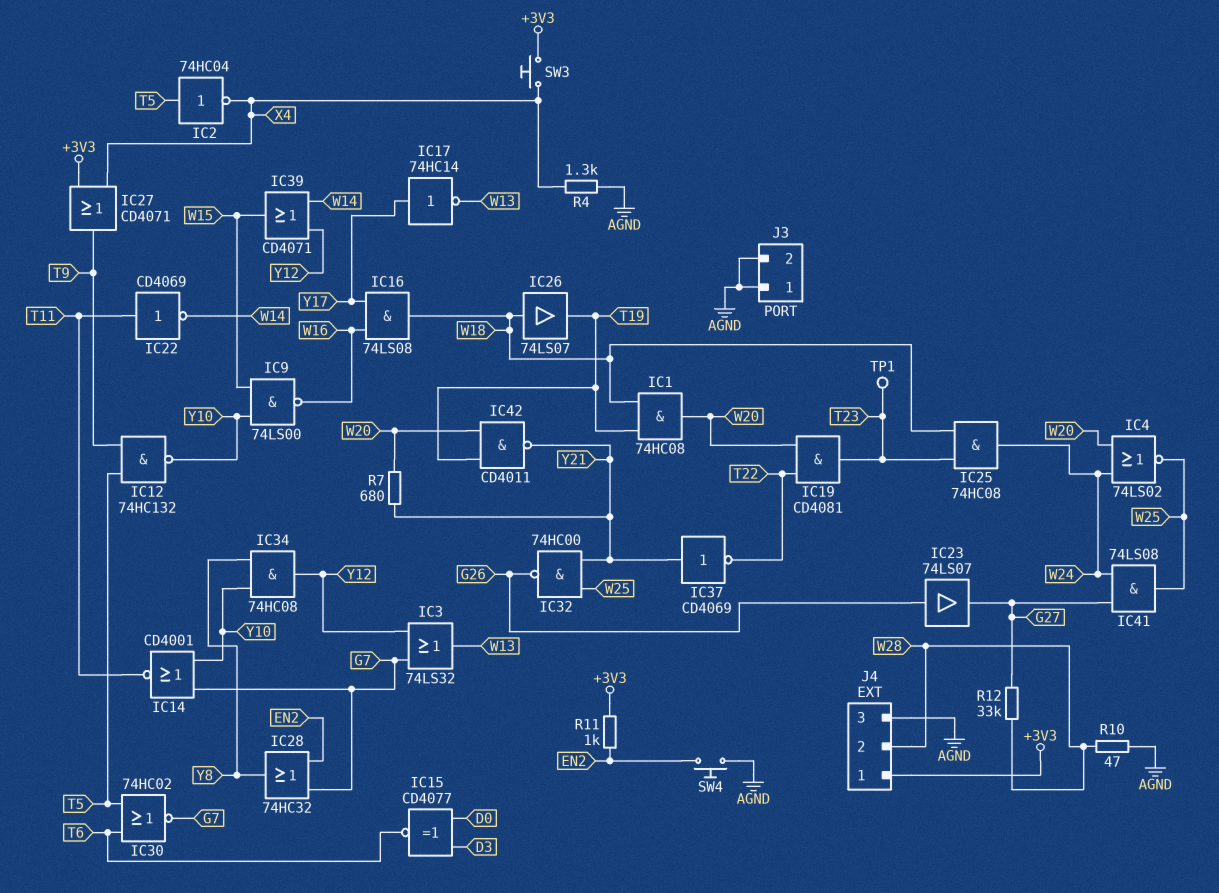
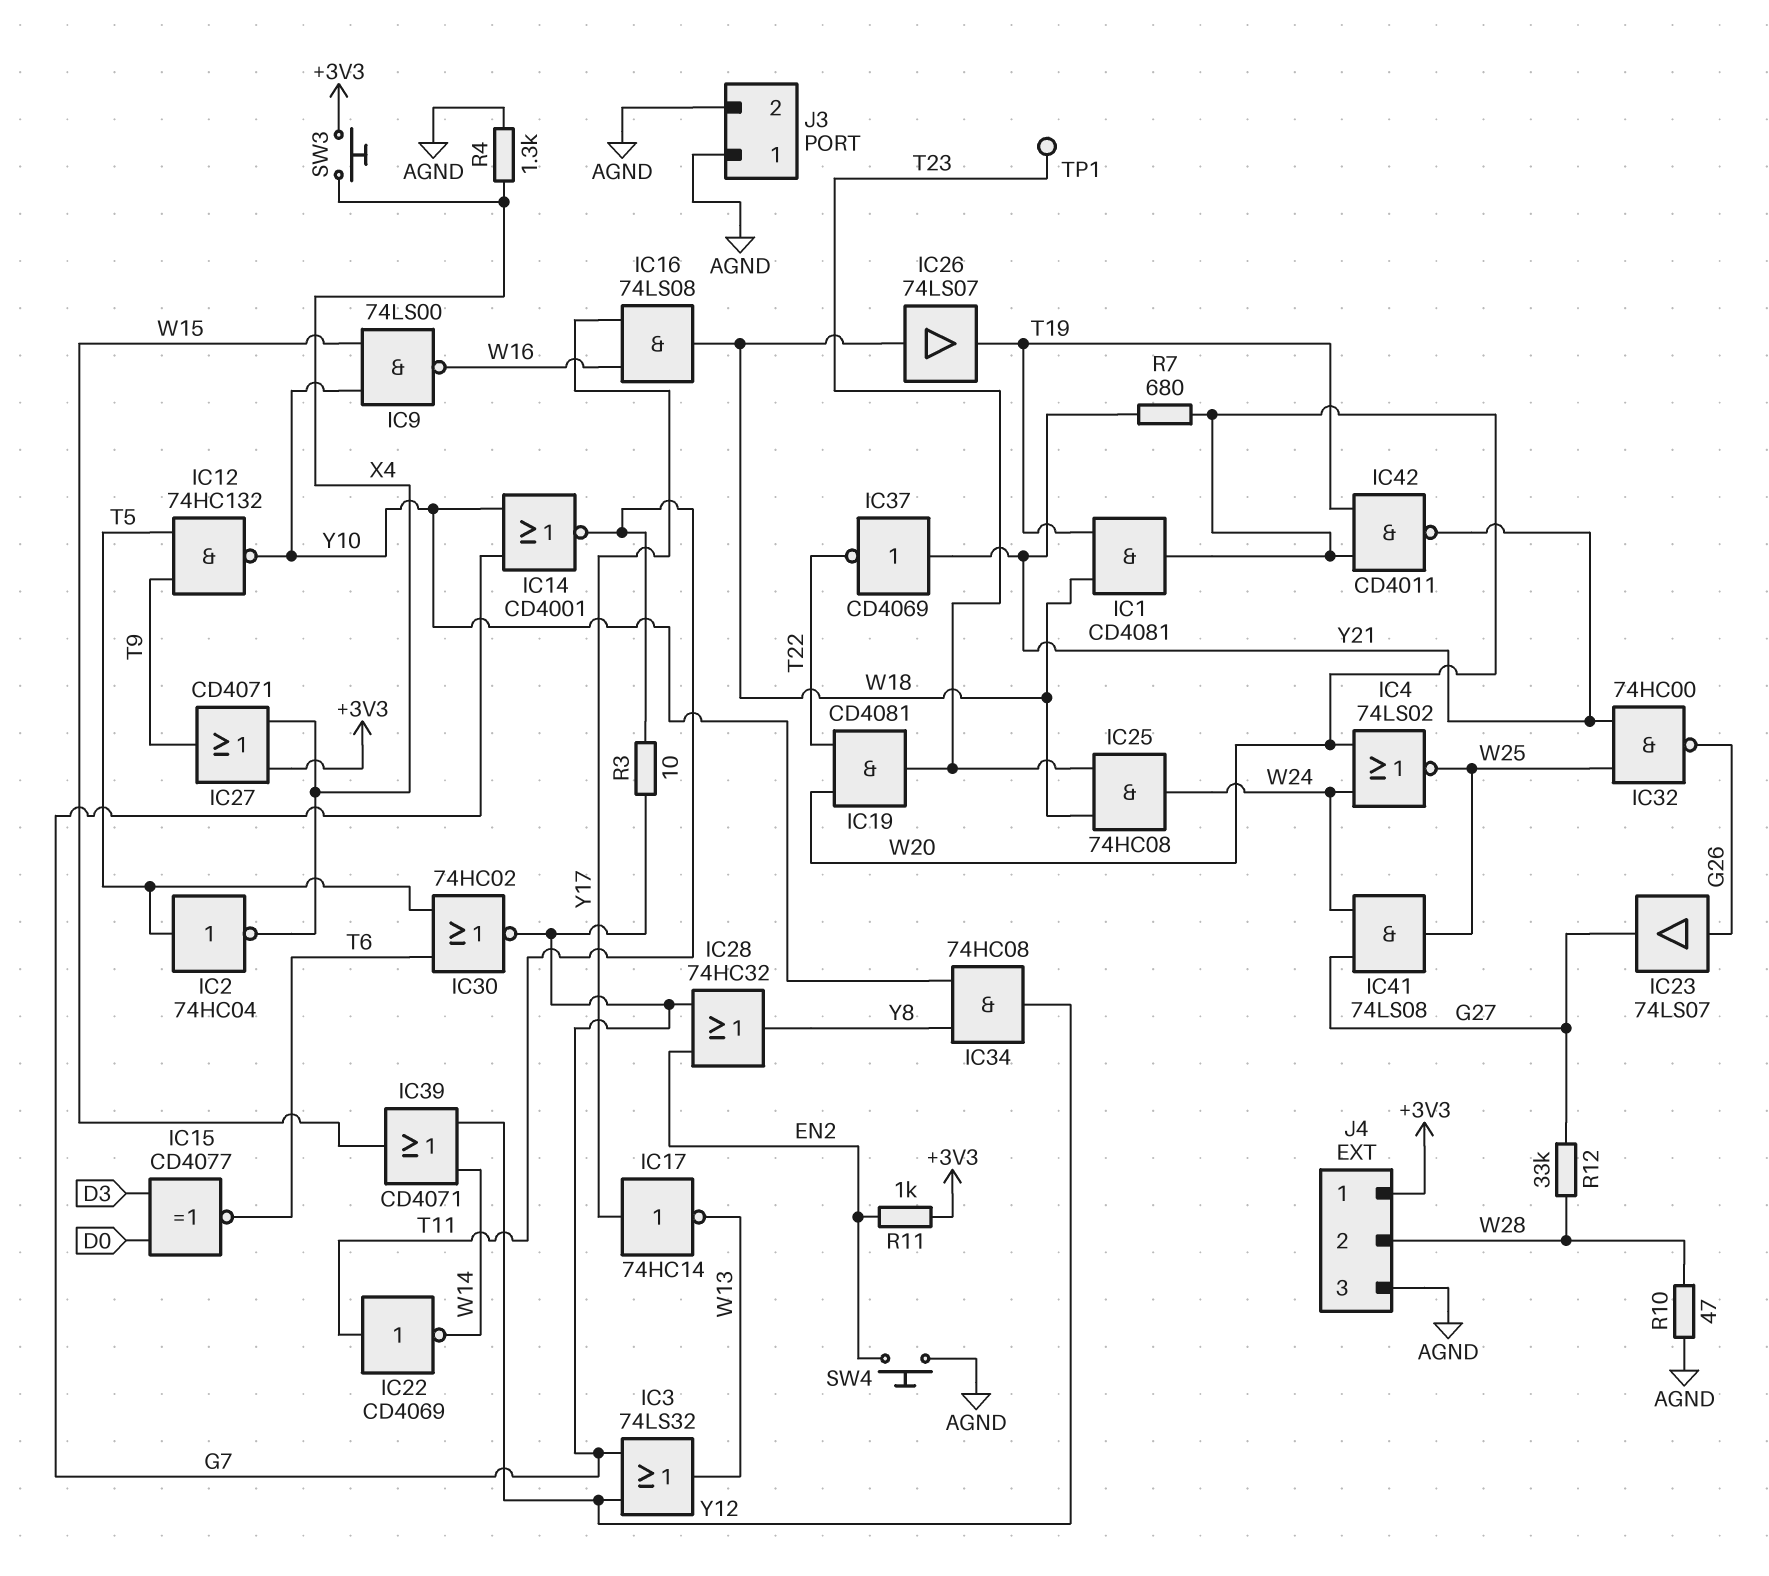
IC1: AND 74HC08 (in T19, in W18, out W20) -> AND CD4081 (in T19, in W18, out W20)
R3: none -> 10 (G7, T11)

